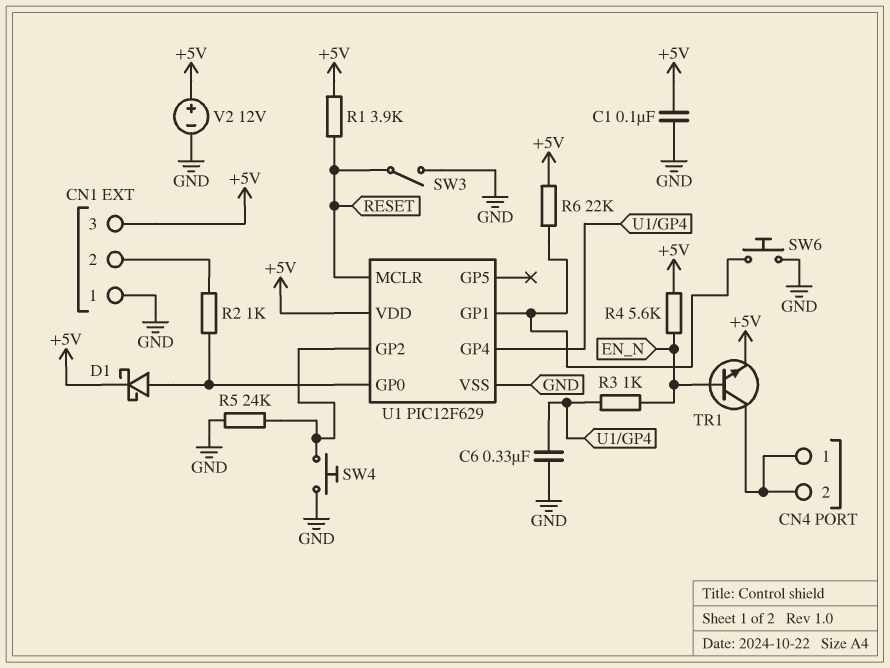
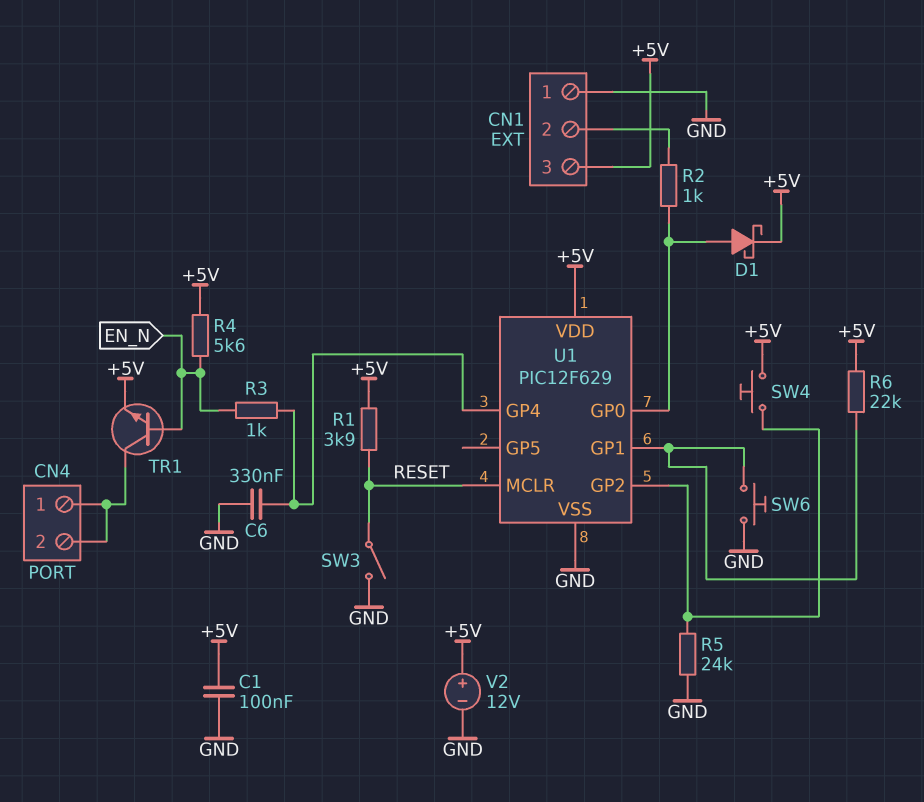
SW4: button (GND, U1/GP2) -> button (+5V, U1/GP2)

